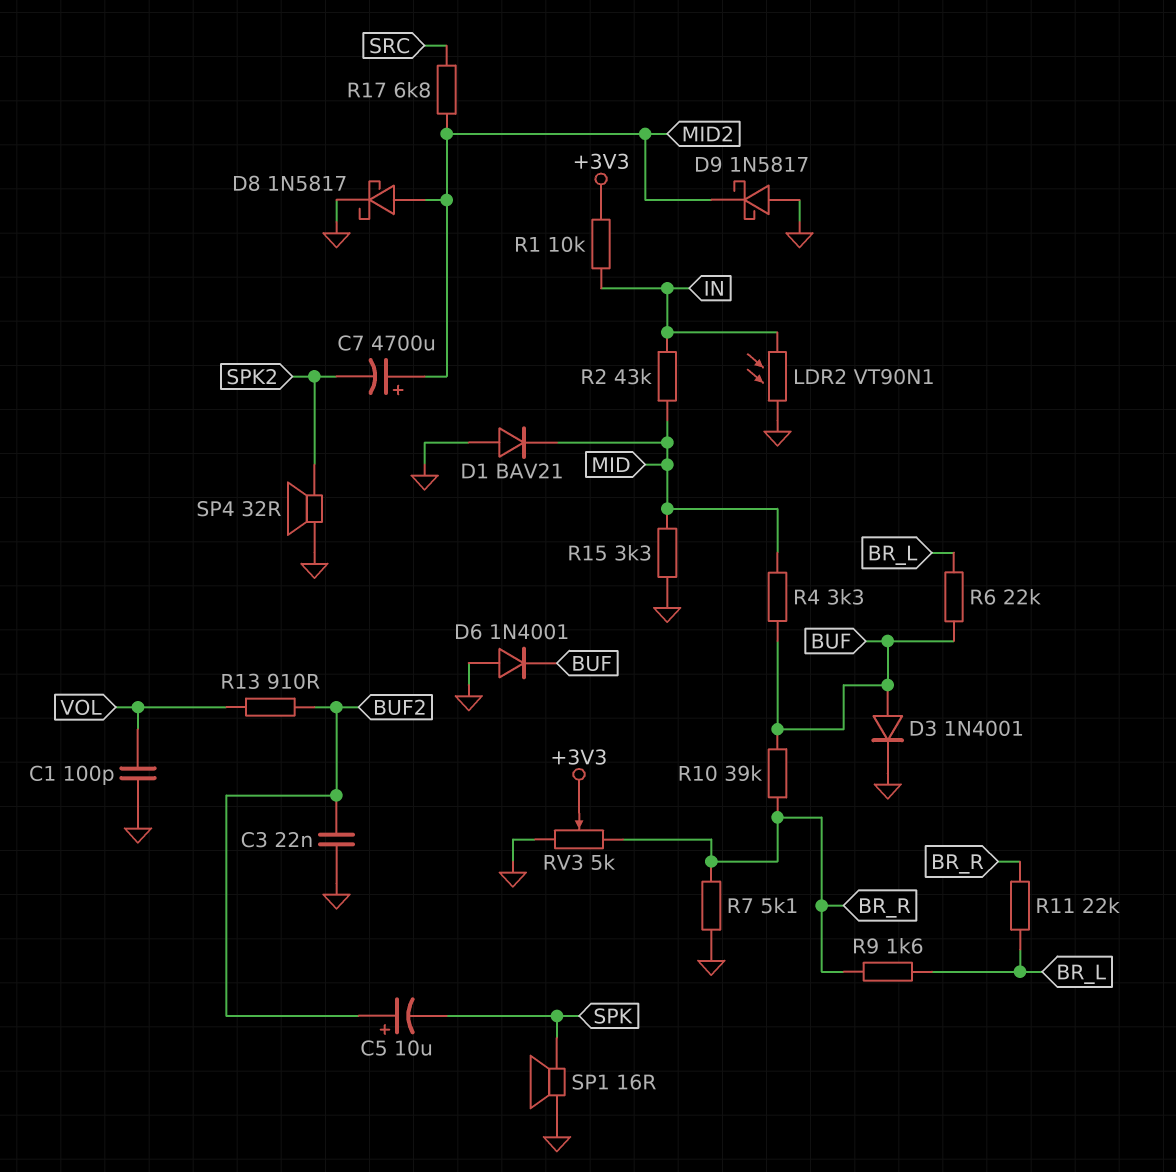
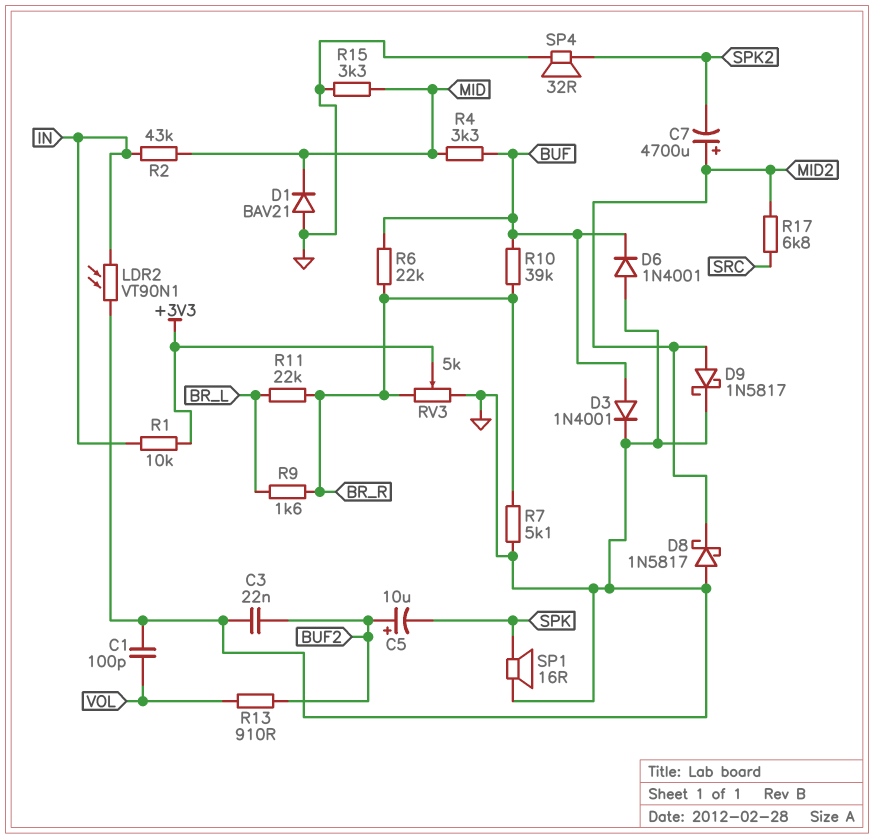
D8: schottky 1N5817 (A MID2, K GND) -> schottky 1N5817 (A GND, K MID2)
D9: schottky 1N5817 (A GND, K MID2) -> schottky 1N5817 (A MID2, K GND)
R6: 22k (BR_L, BUF) -> 22k (BR_R, BUF)

